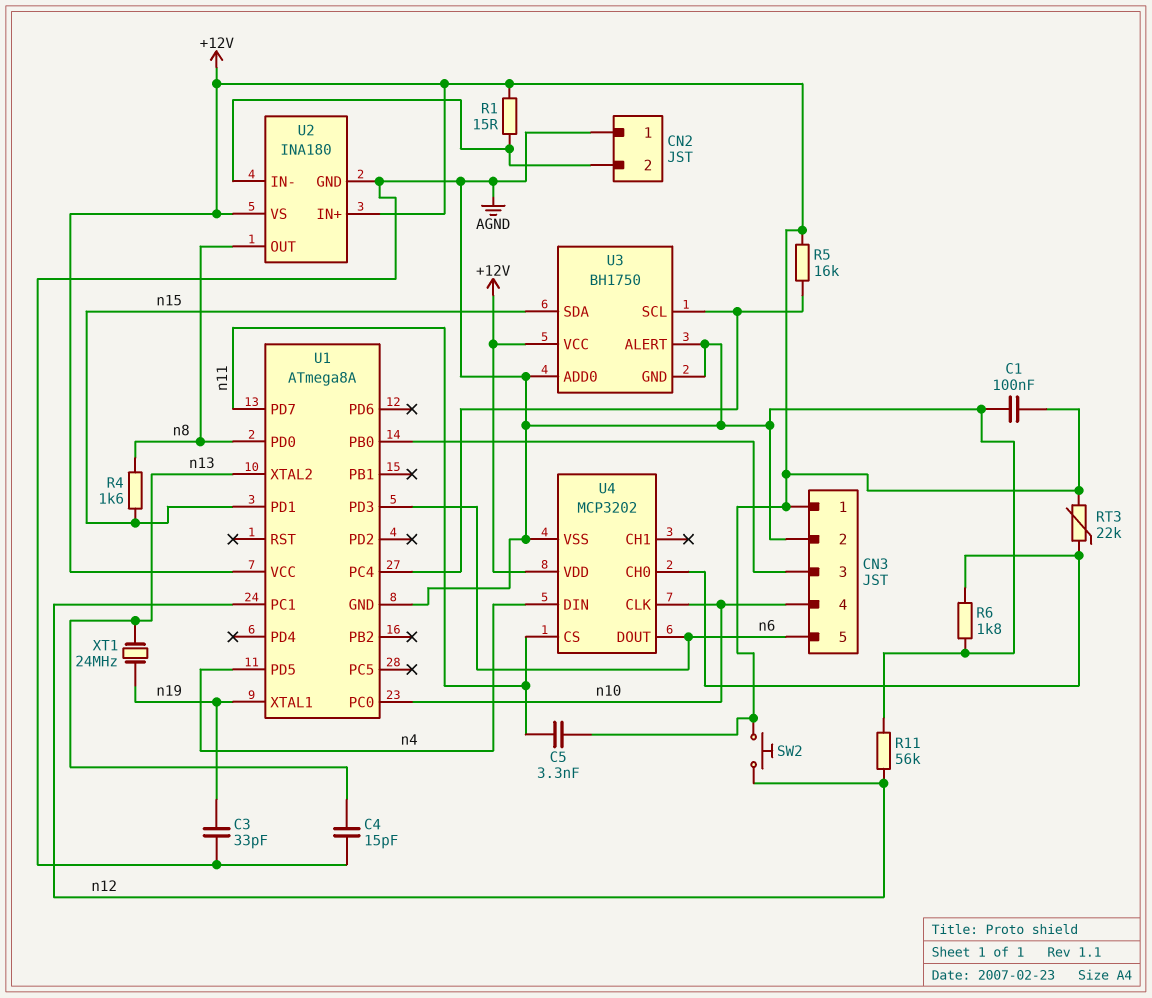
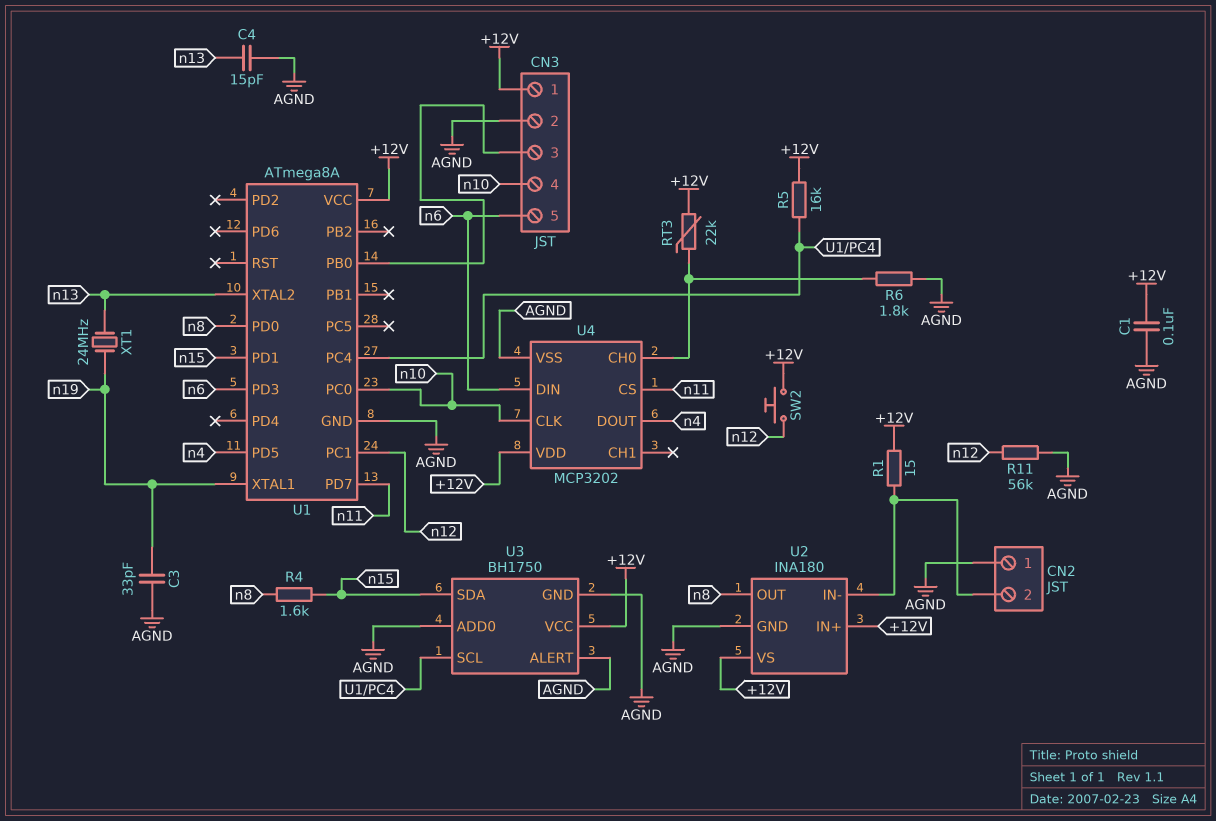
C5: 3.3nF (+12V, n11) -> none
U4 pin DIN: n4 -> n6
U4 pin DOUT: n6 -> n4

